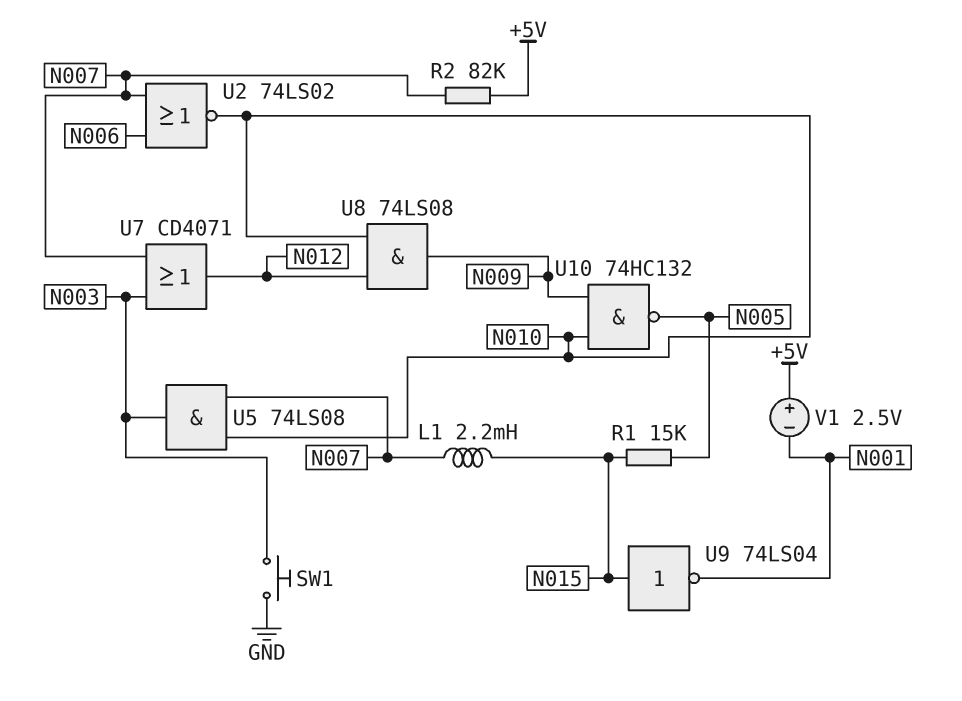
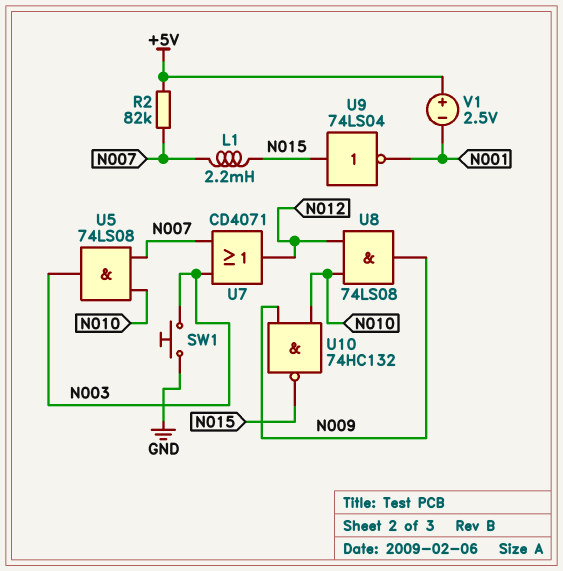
R1: 15k (N005, N015) -> none
U2: NOR 74LS02 (in N006, in N007, out N010) -> none
U10: NAND 74HC132 (in N009, in N010, out N005) -> NAND 74HC132 (in N009, in N010, out N015)

